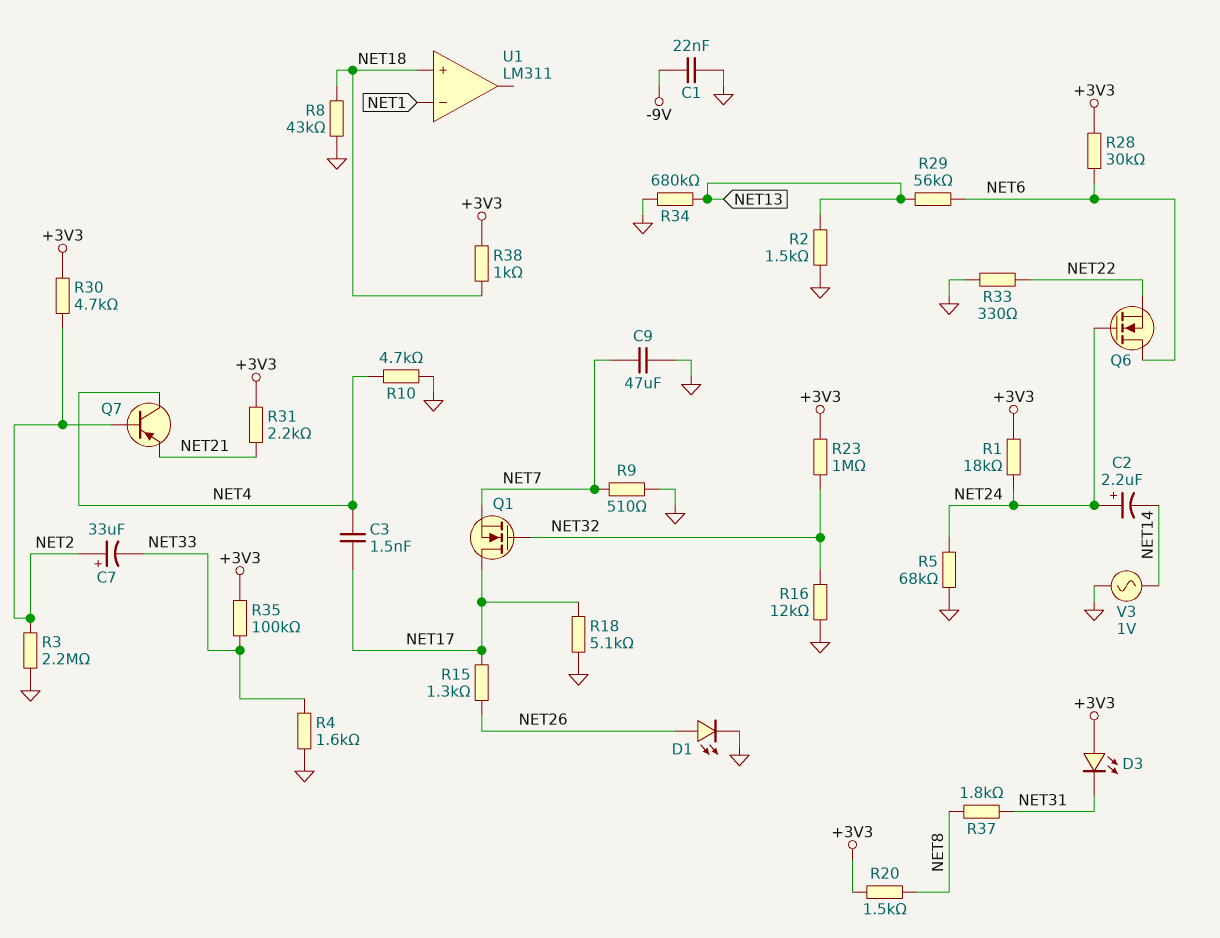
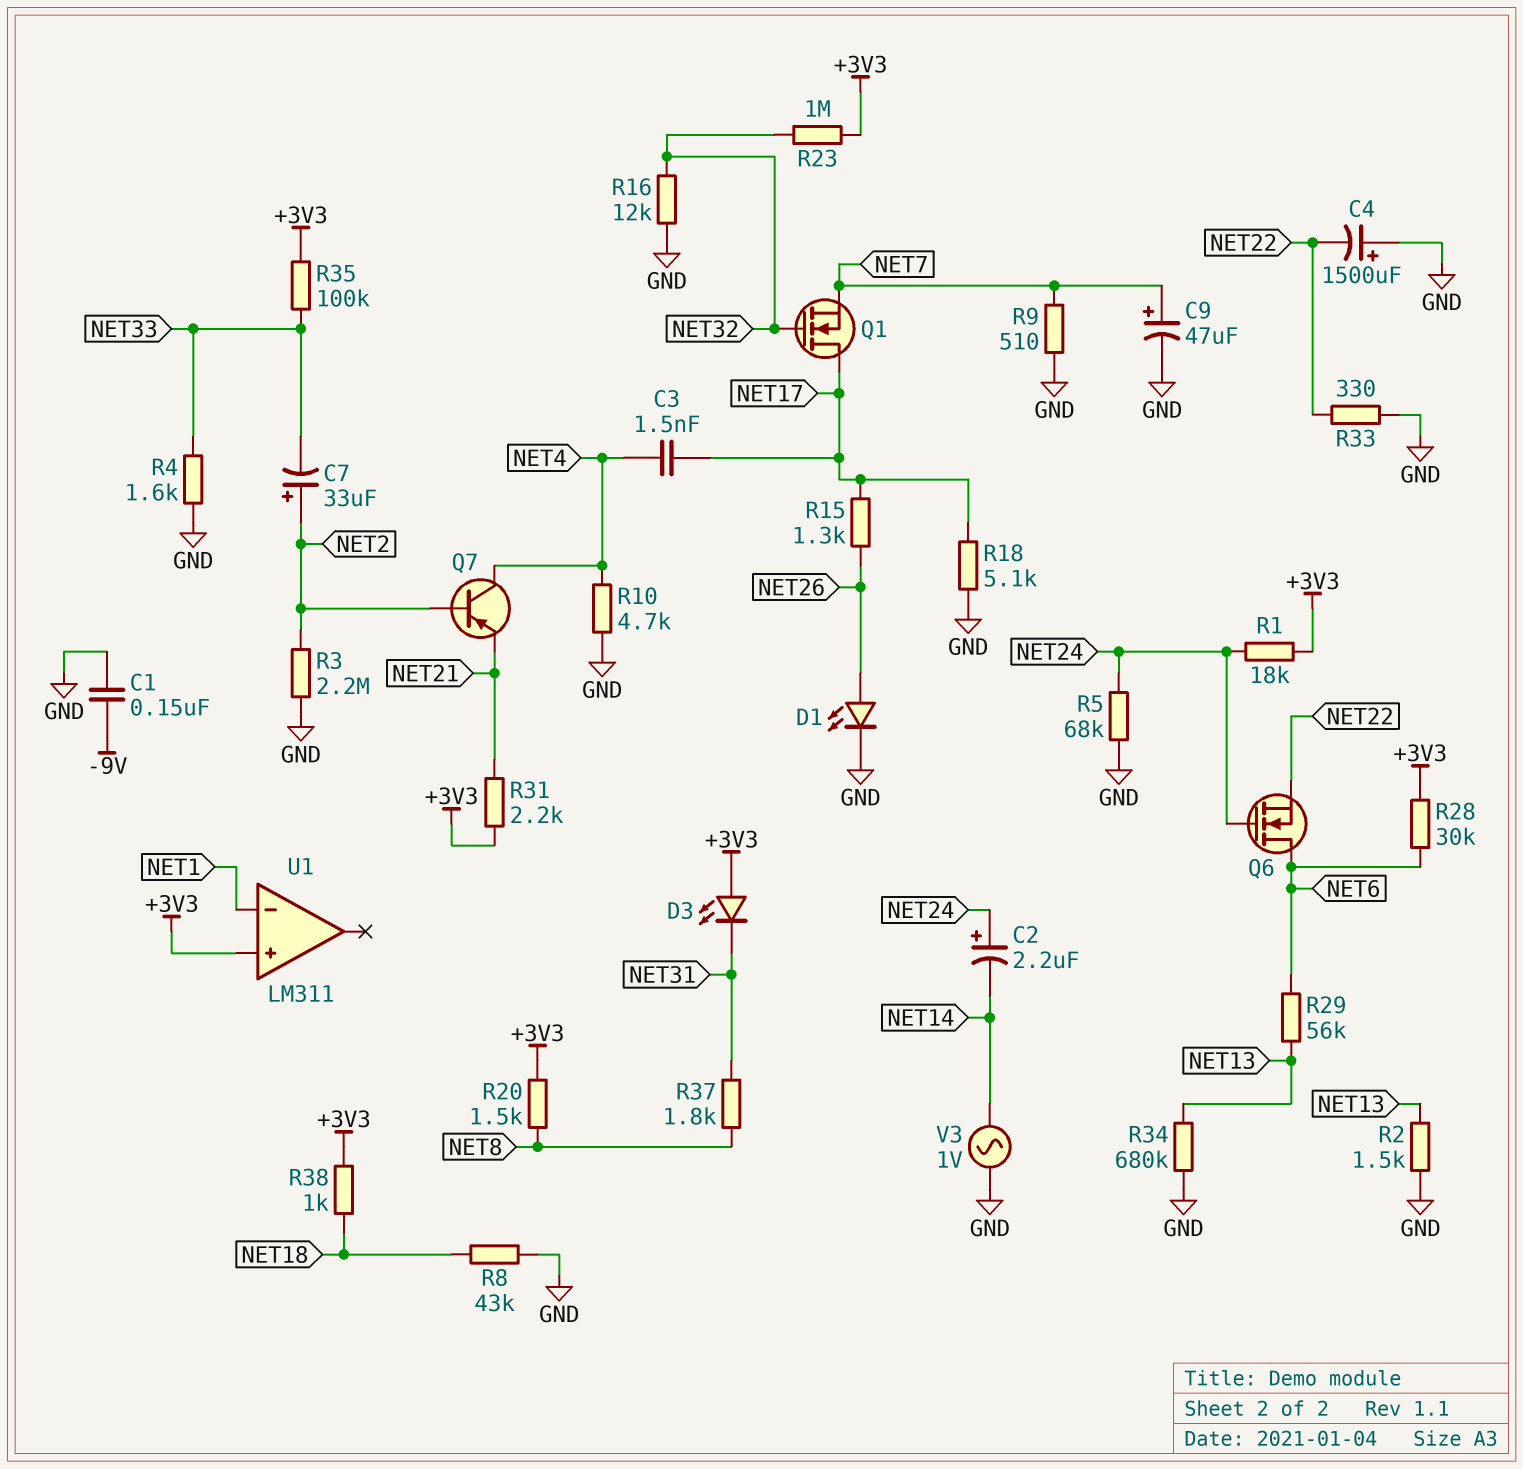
C1: 22nF (-9V, GND) -> 150nF (-9V, GND)
C4: none -> 1500uF (plus GND, minus NET22)
C9: 47uF (GND, NET7) -> 47uF (plus NET7, minus GND)
R30: 4.7k (+3V3, NET2) -> none
U1 pin in+: NET18 -> +3V3

